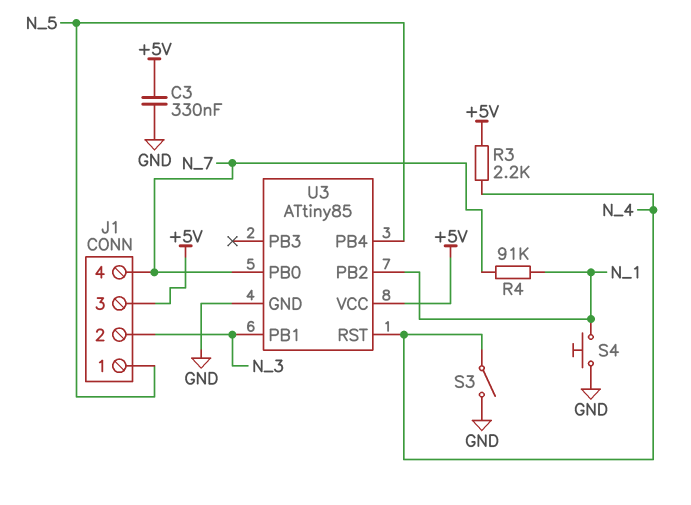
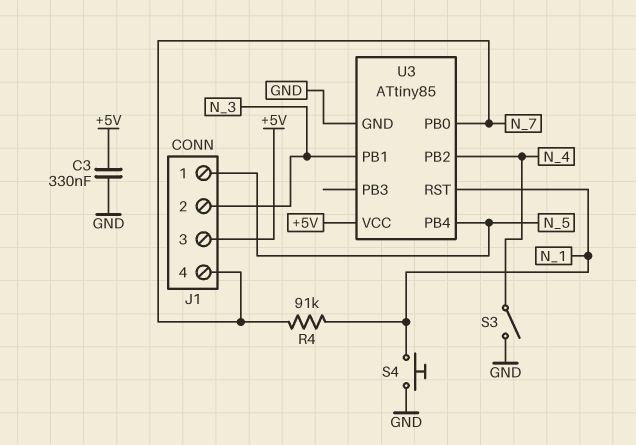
R3: 2.2k (+5V, N_4) -> none
U3 pin PB2: N_1 -> N_4
U3 pin RST: N_4 -> N_1

